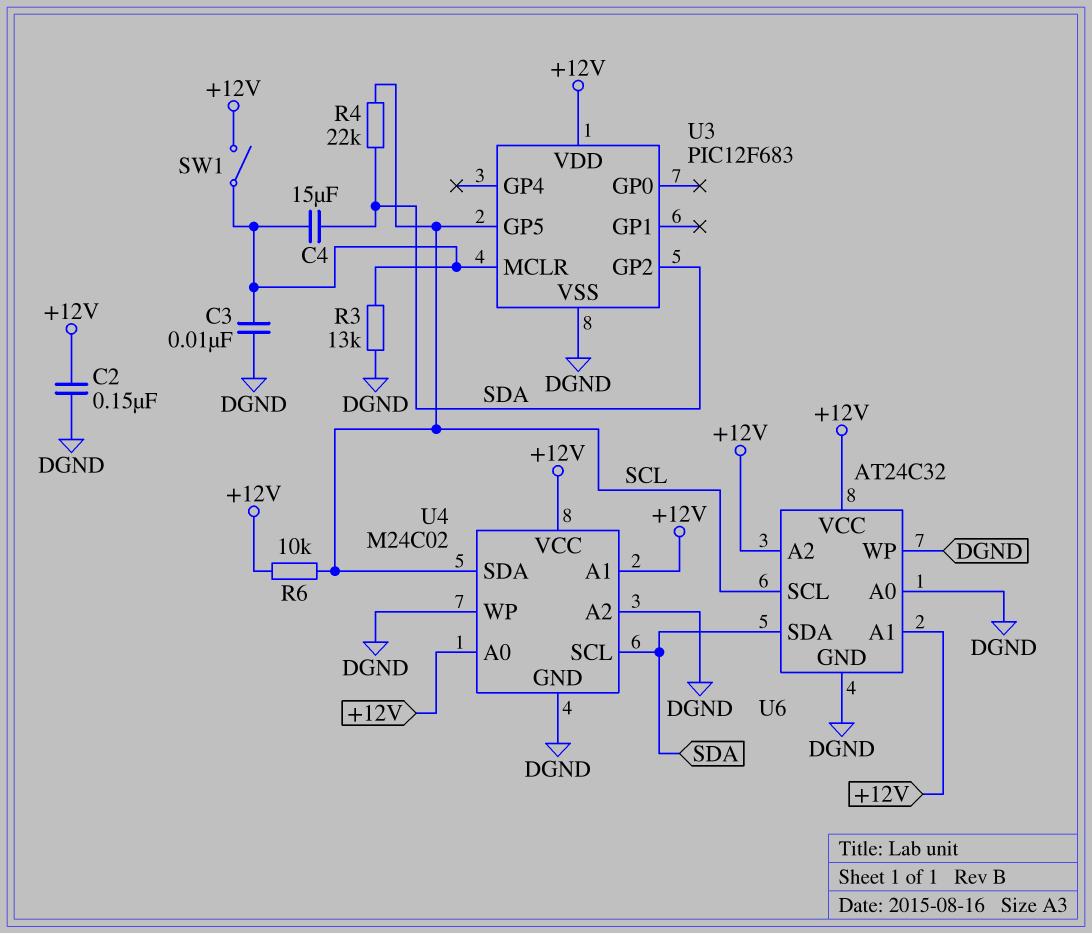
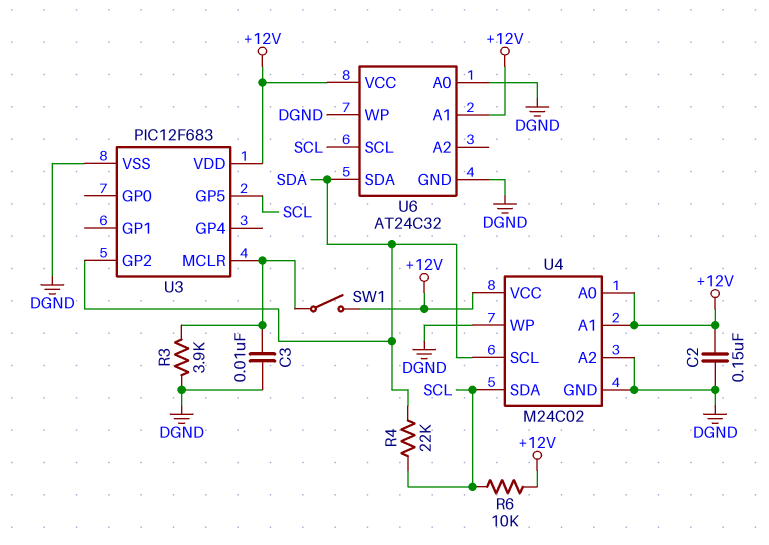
C4: 15uF (SDA, U3/MCLR) -> none
R3: 13k (DGND, U3/MCLR) -> 3.9k (DGND, U3/MCLR)
U6 pin A2: +12V -> none

